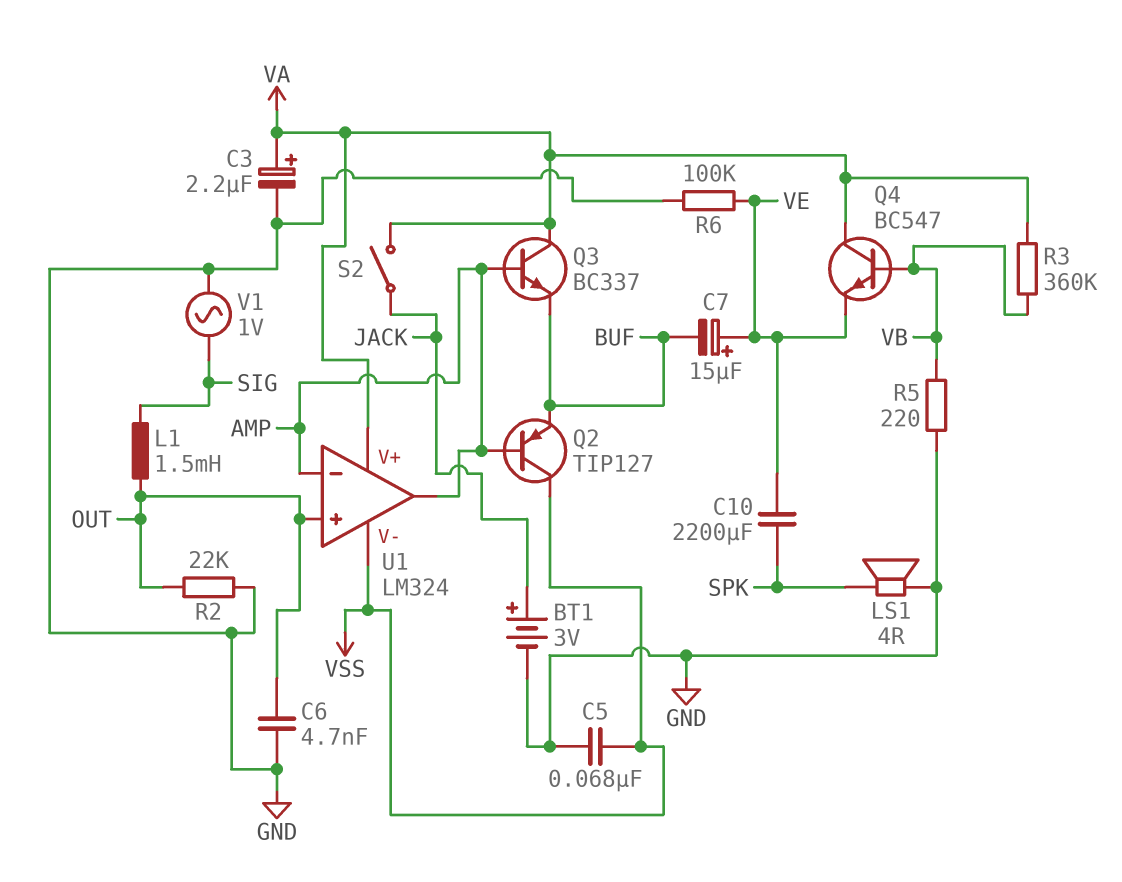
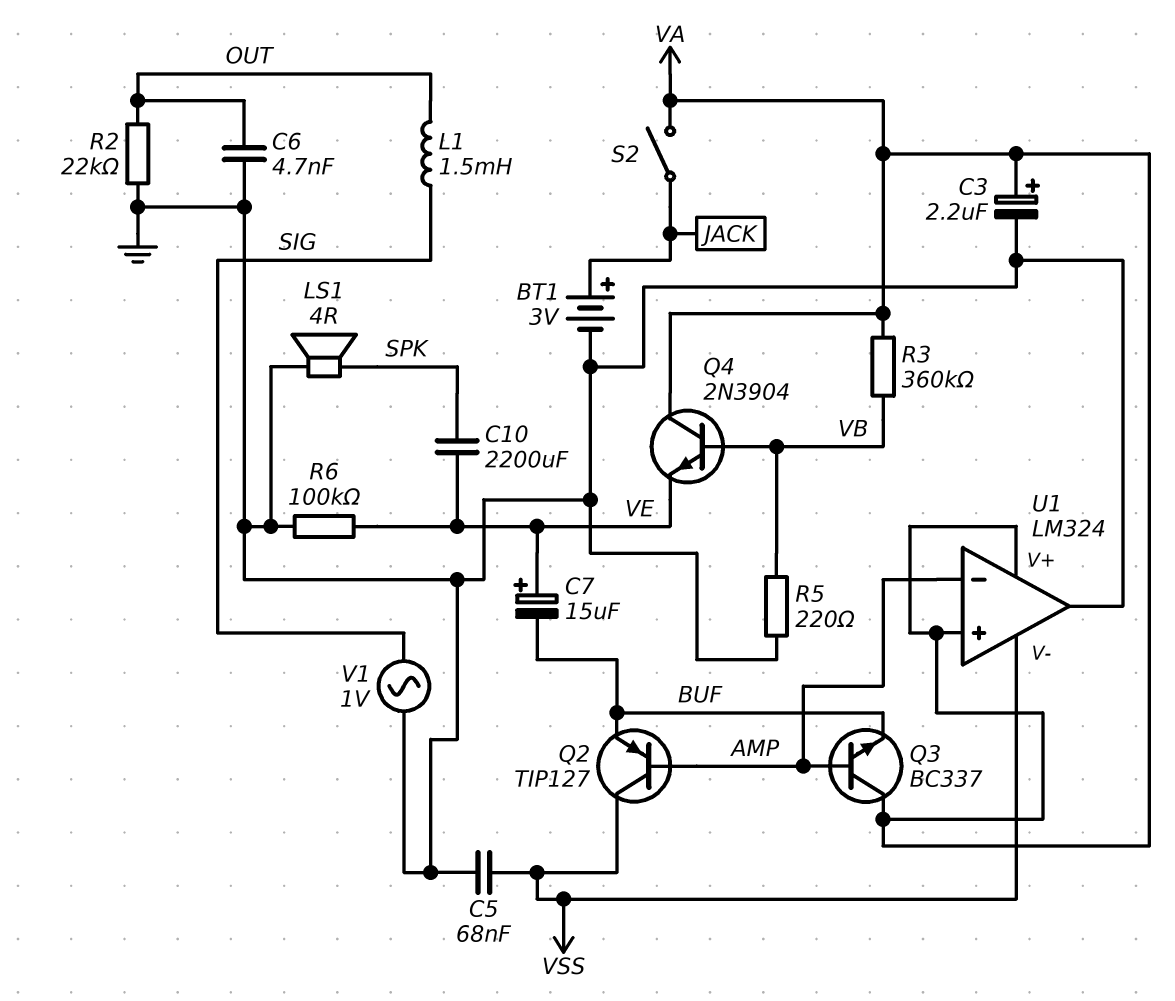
Q4: NPN BC547 (B VB, C VA, E VE) -> NPN 2N3904 (B VB, C VA, E VE)
U1 pin in+: OUT -> VA
U1 pin out: AMP -> GND

